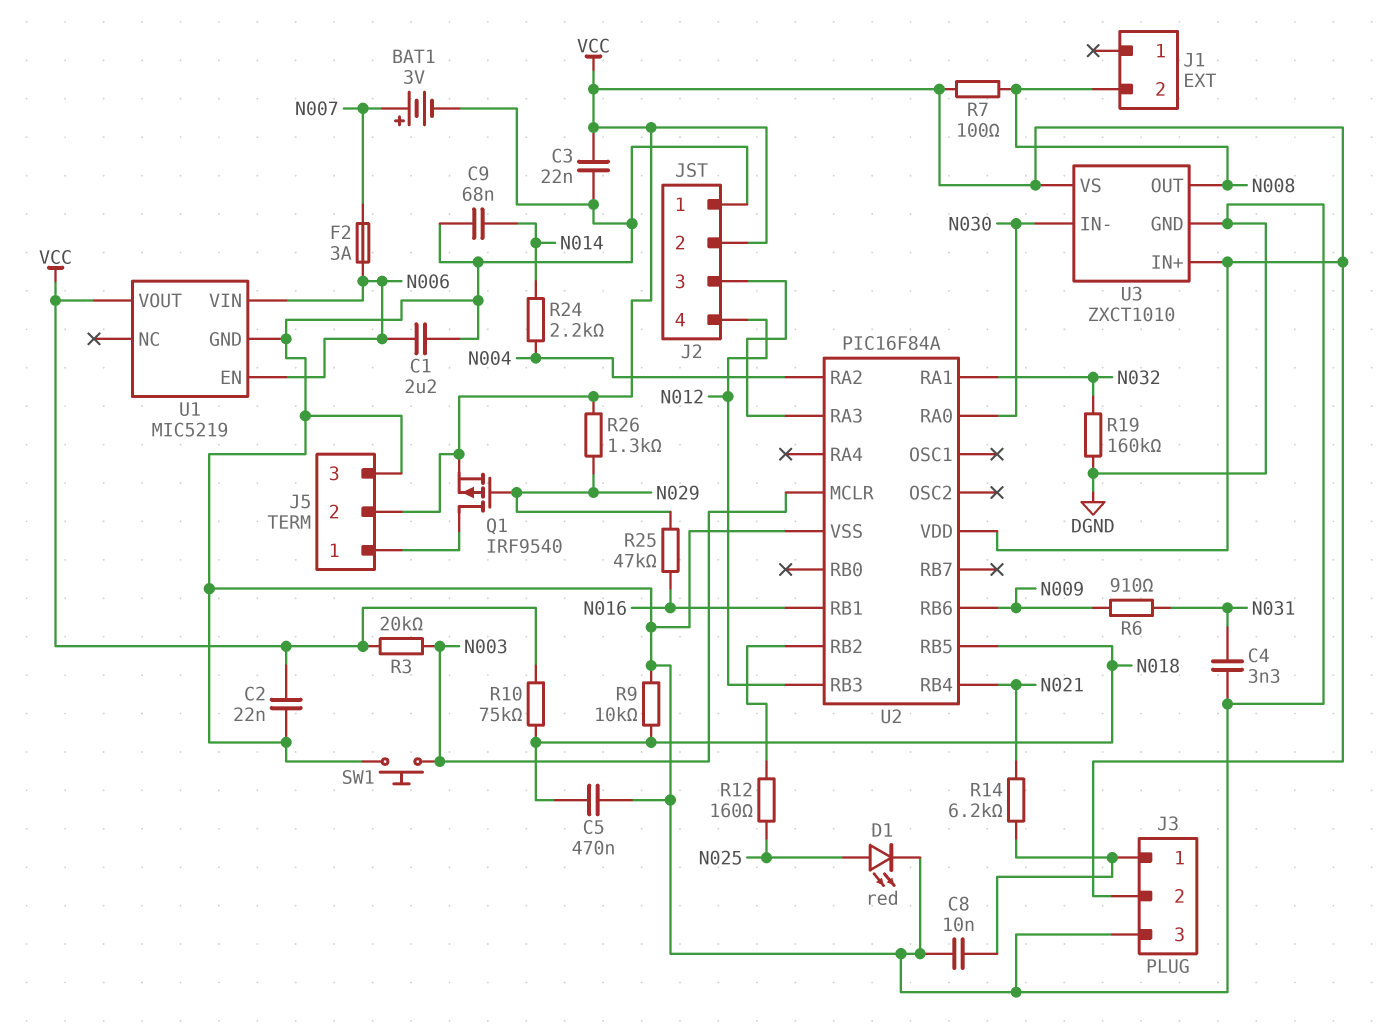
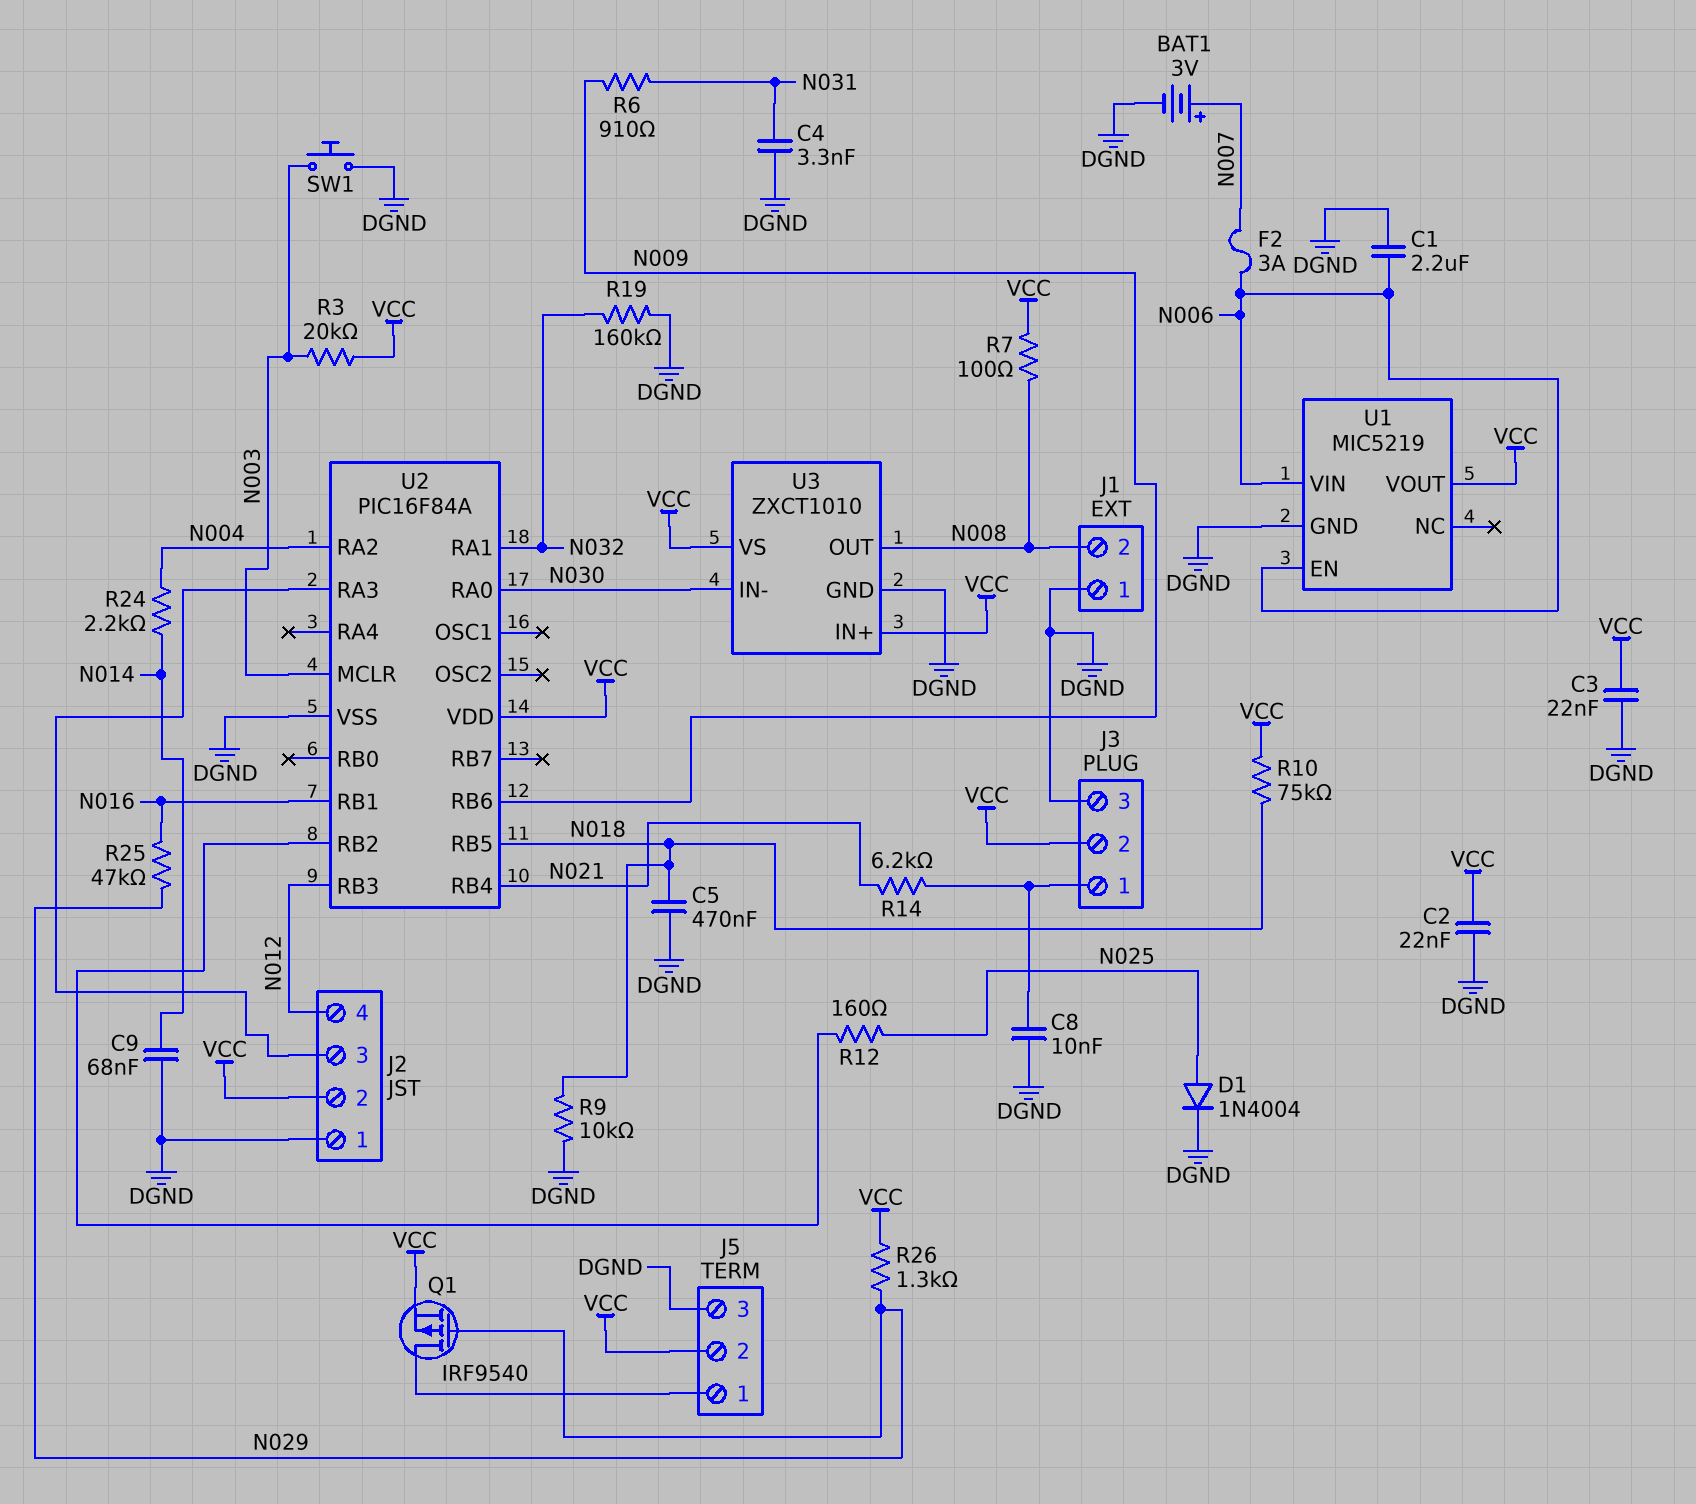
D1: LED red (A N025, K DGND) -> diode 1N4004 (A N025, K DGND)
J1 pin 1: none -> DGND

